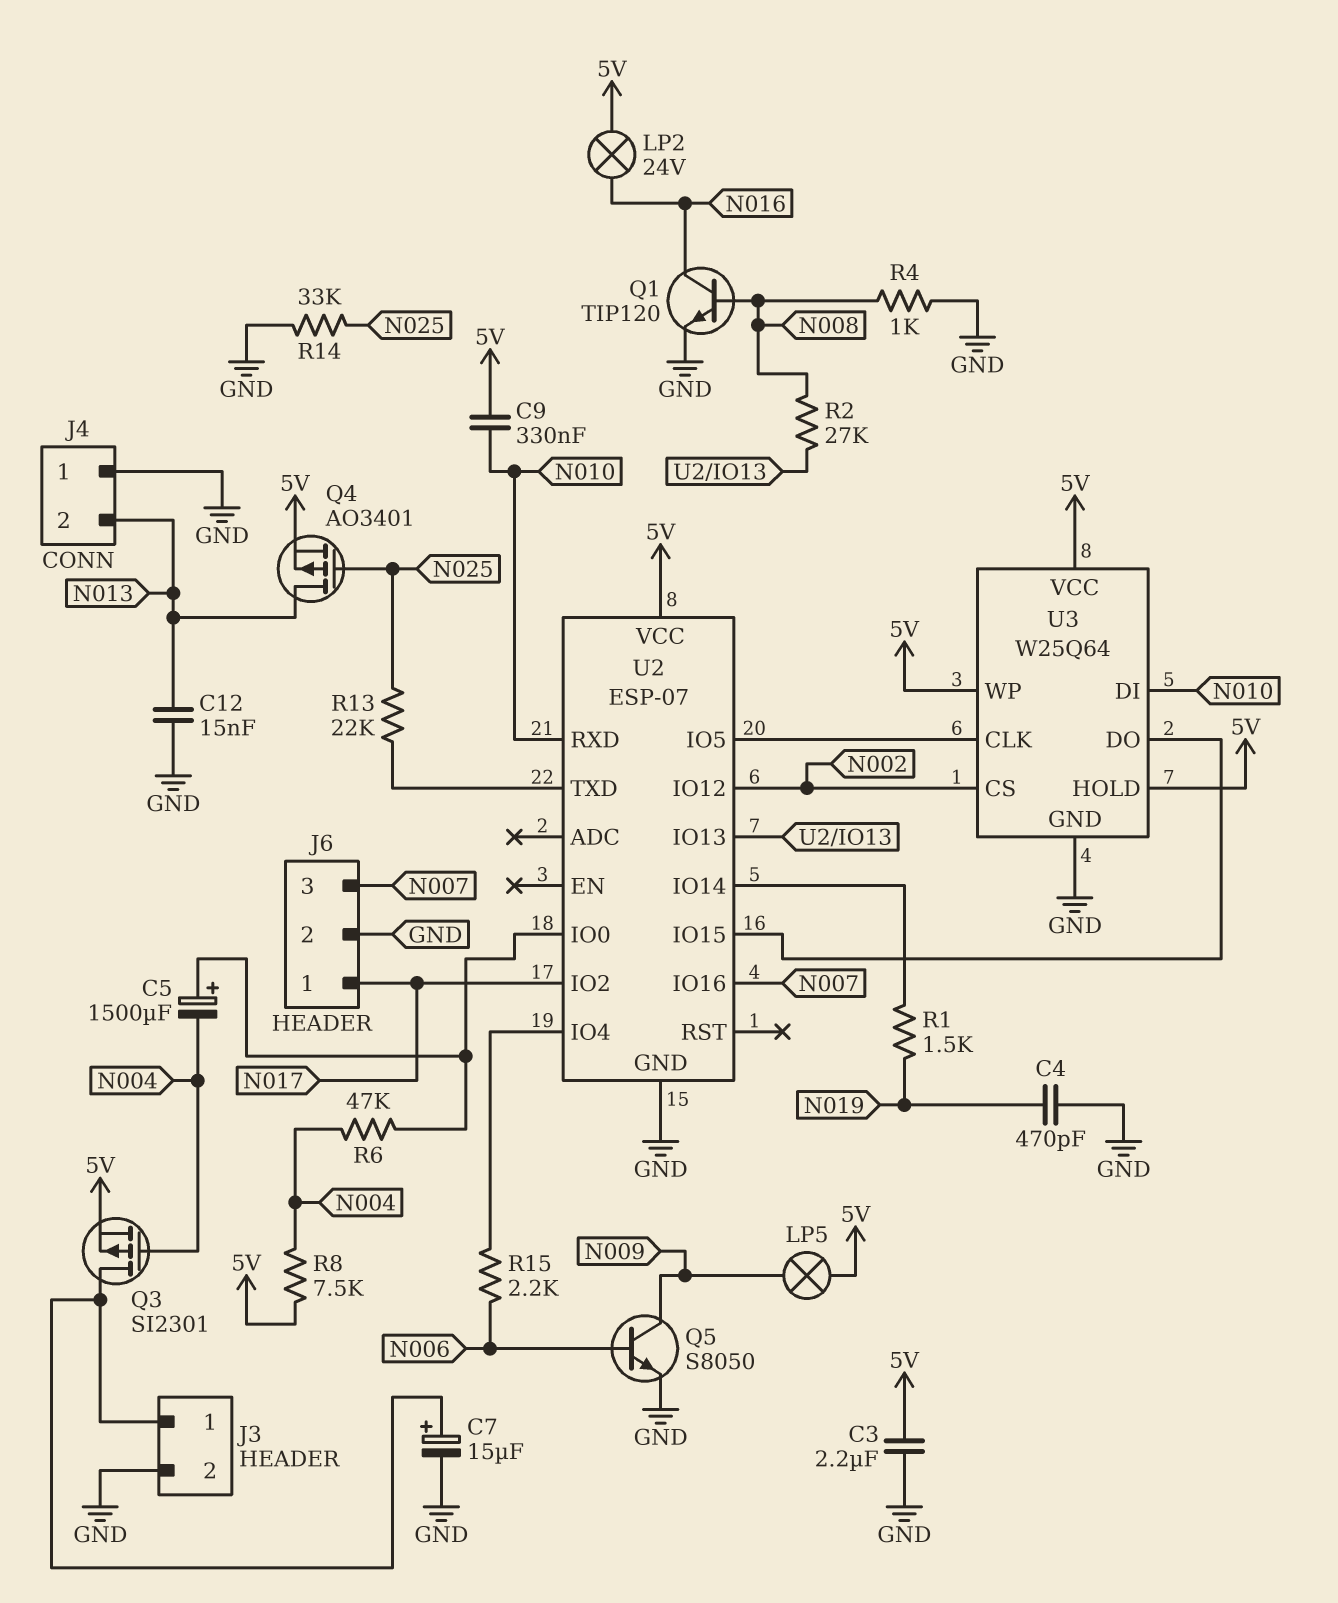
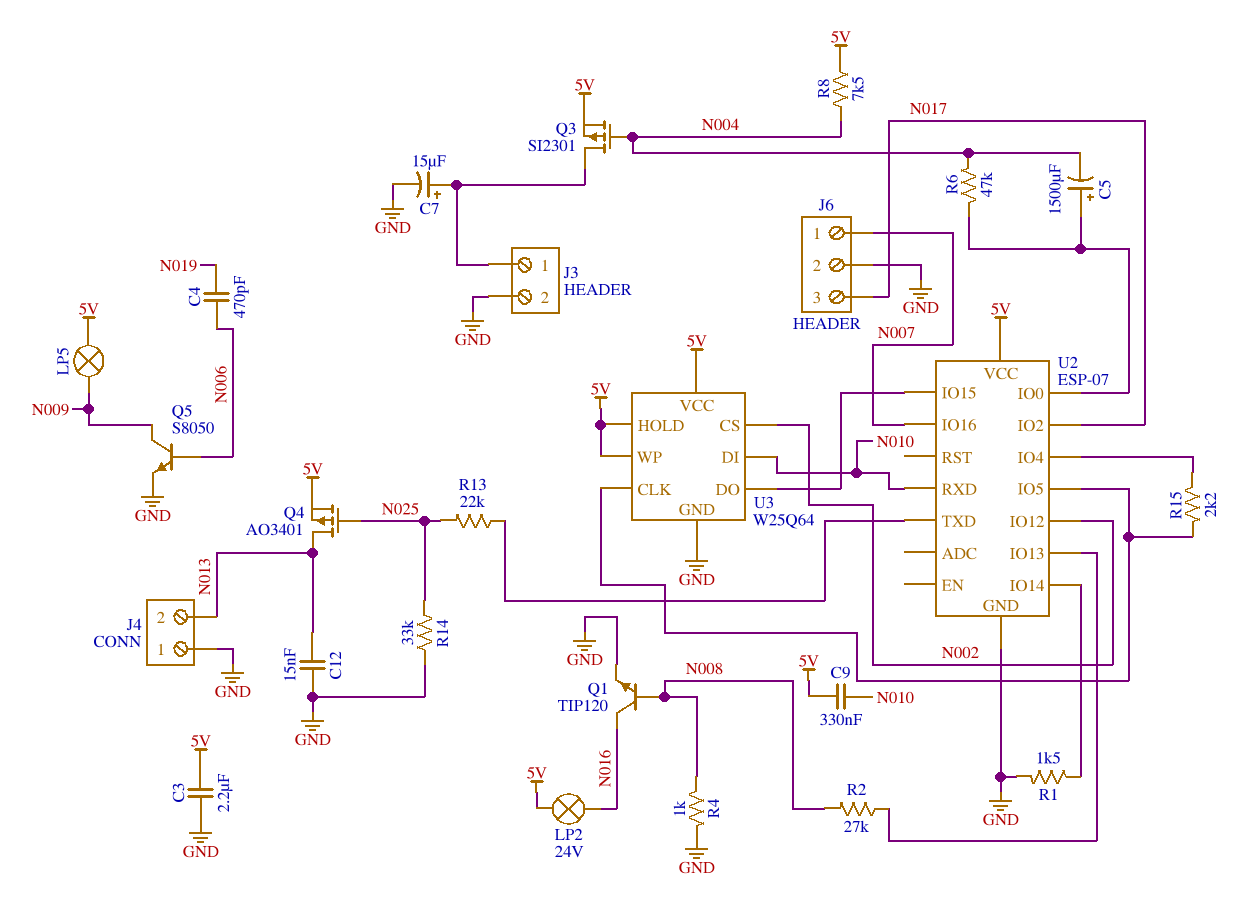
C4: 470pF (GND, N019) -> 470pF (N006, N019)
J6 pin 1: N017 -> N007
J6 pin 3: N007 -> N017
R1: 1.5k (N019, U2/IO14) -> 1.5k (GND, U2/IO14)
R15: 2.2k (N006, U2/IO4) -> 2.2k (U2/IO4, U2/IO5)

